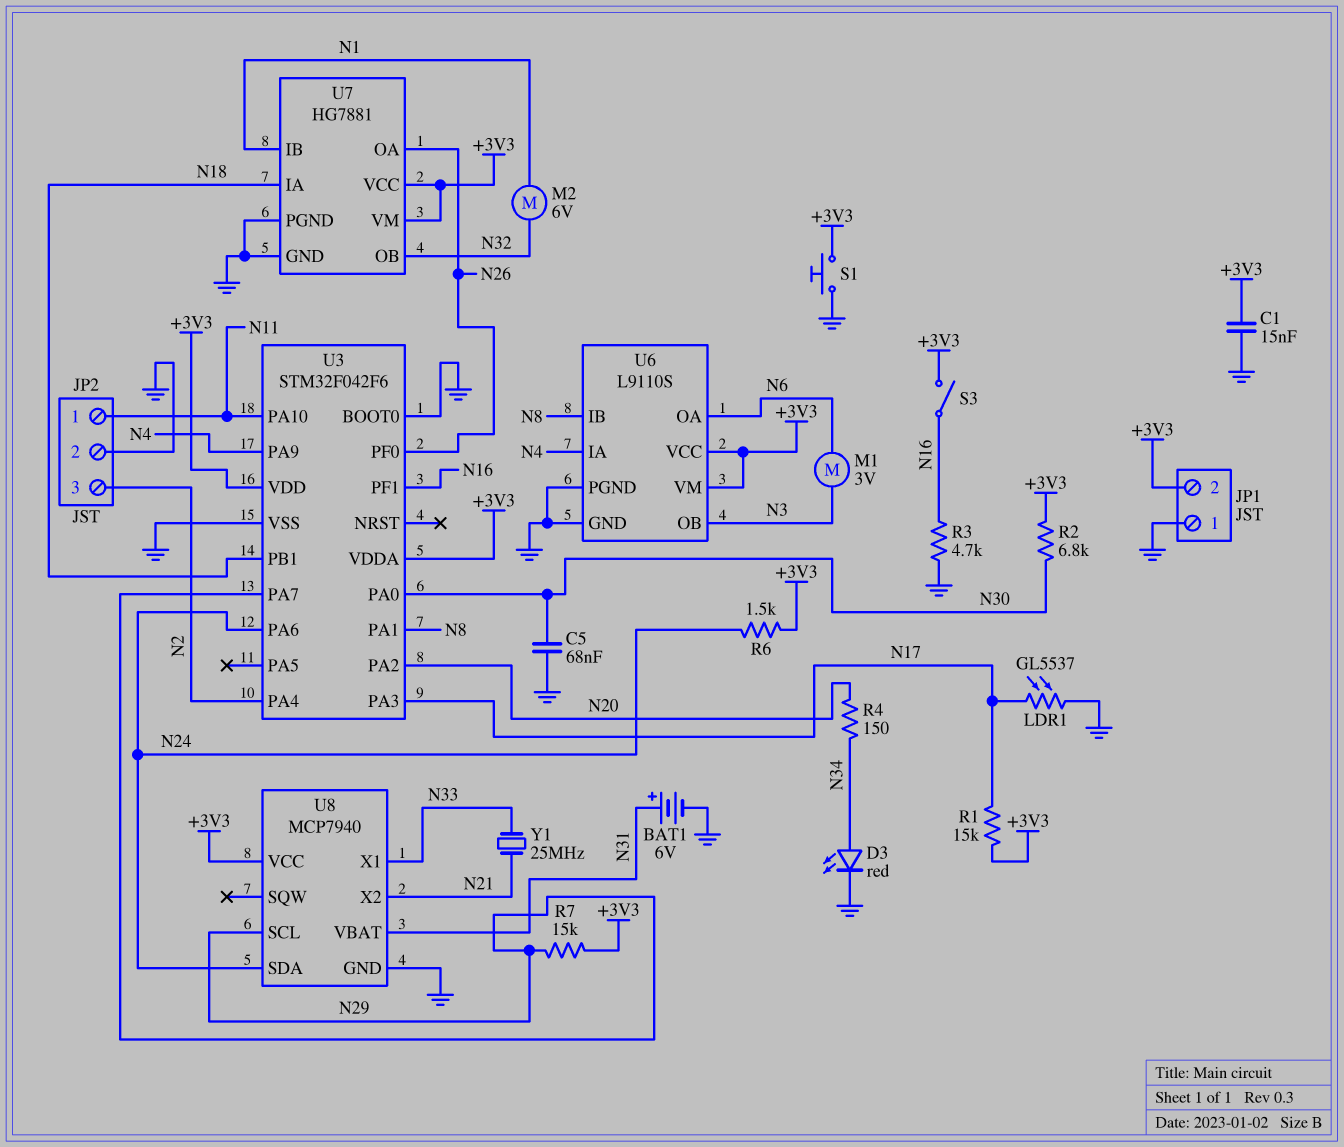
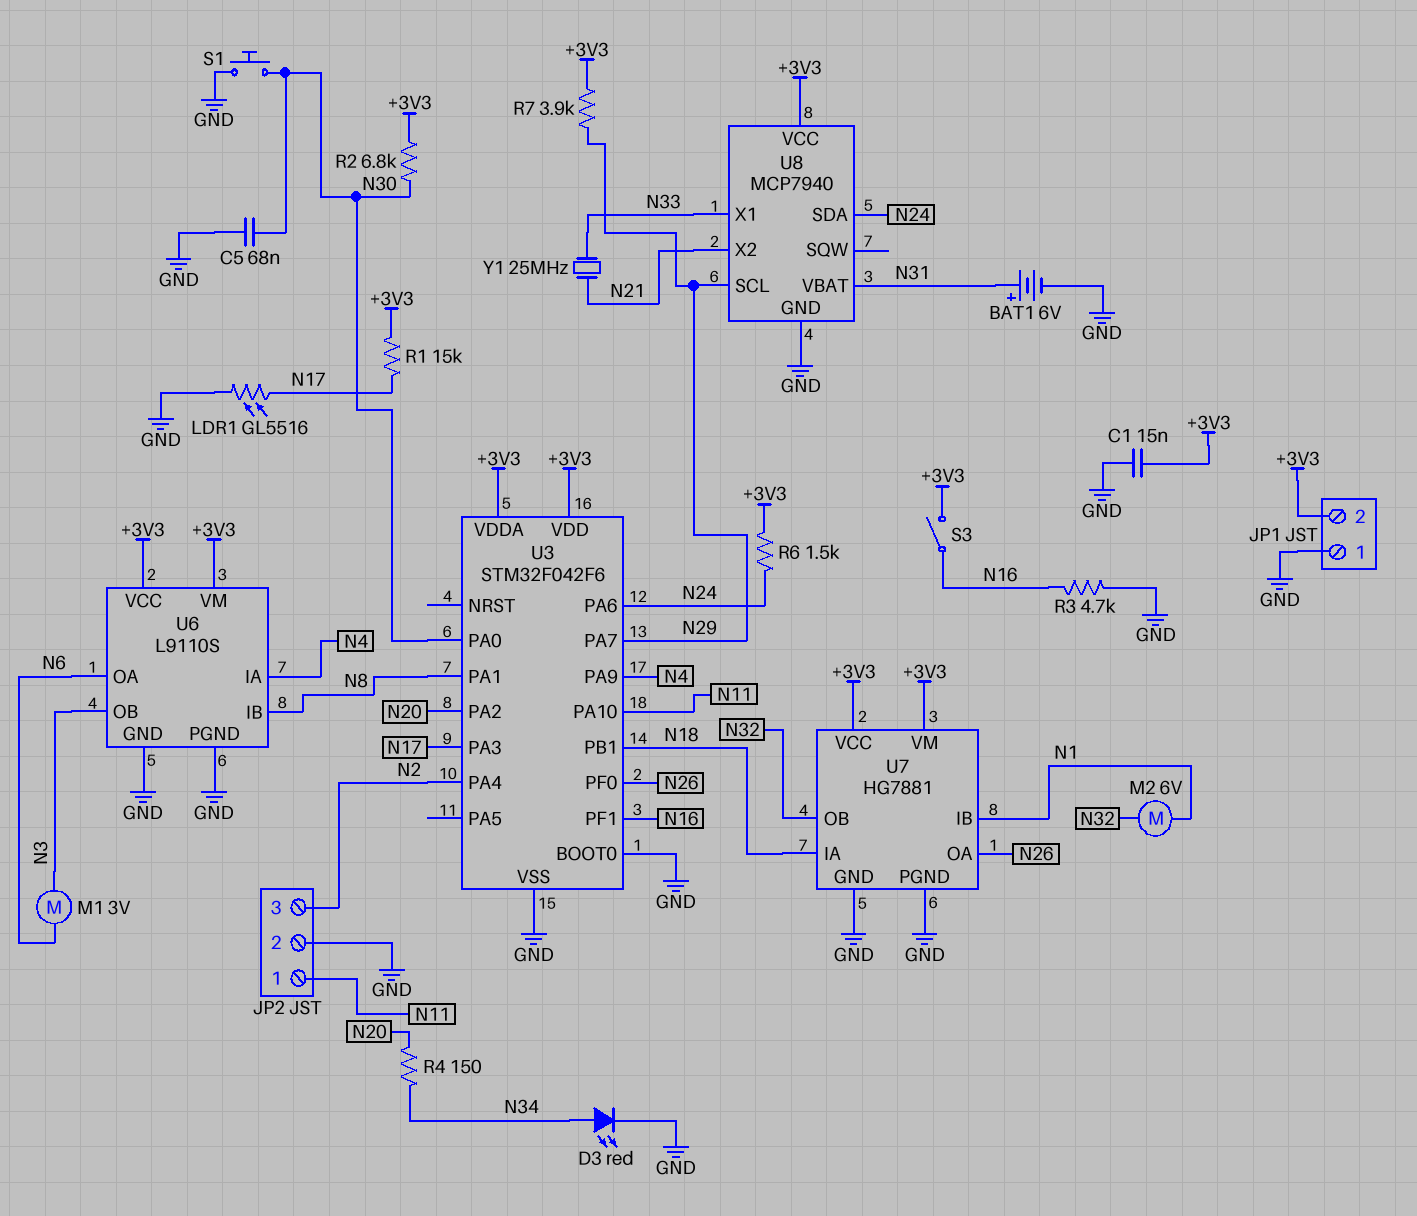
LDR1: GL5537 (GND, N17) -> GL5516 (GND, N17)
R7: 15k (+3V3, N29) -> 3.9k (+3V3, N29)
S1: button (+3V3, GND) -> button (GND, N30)

